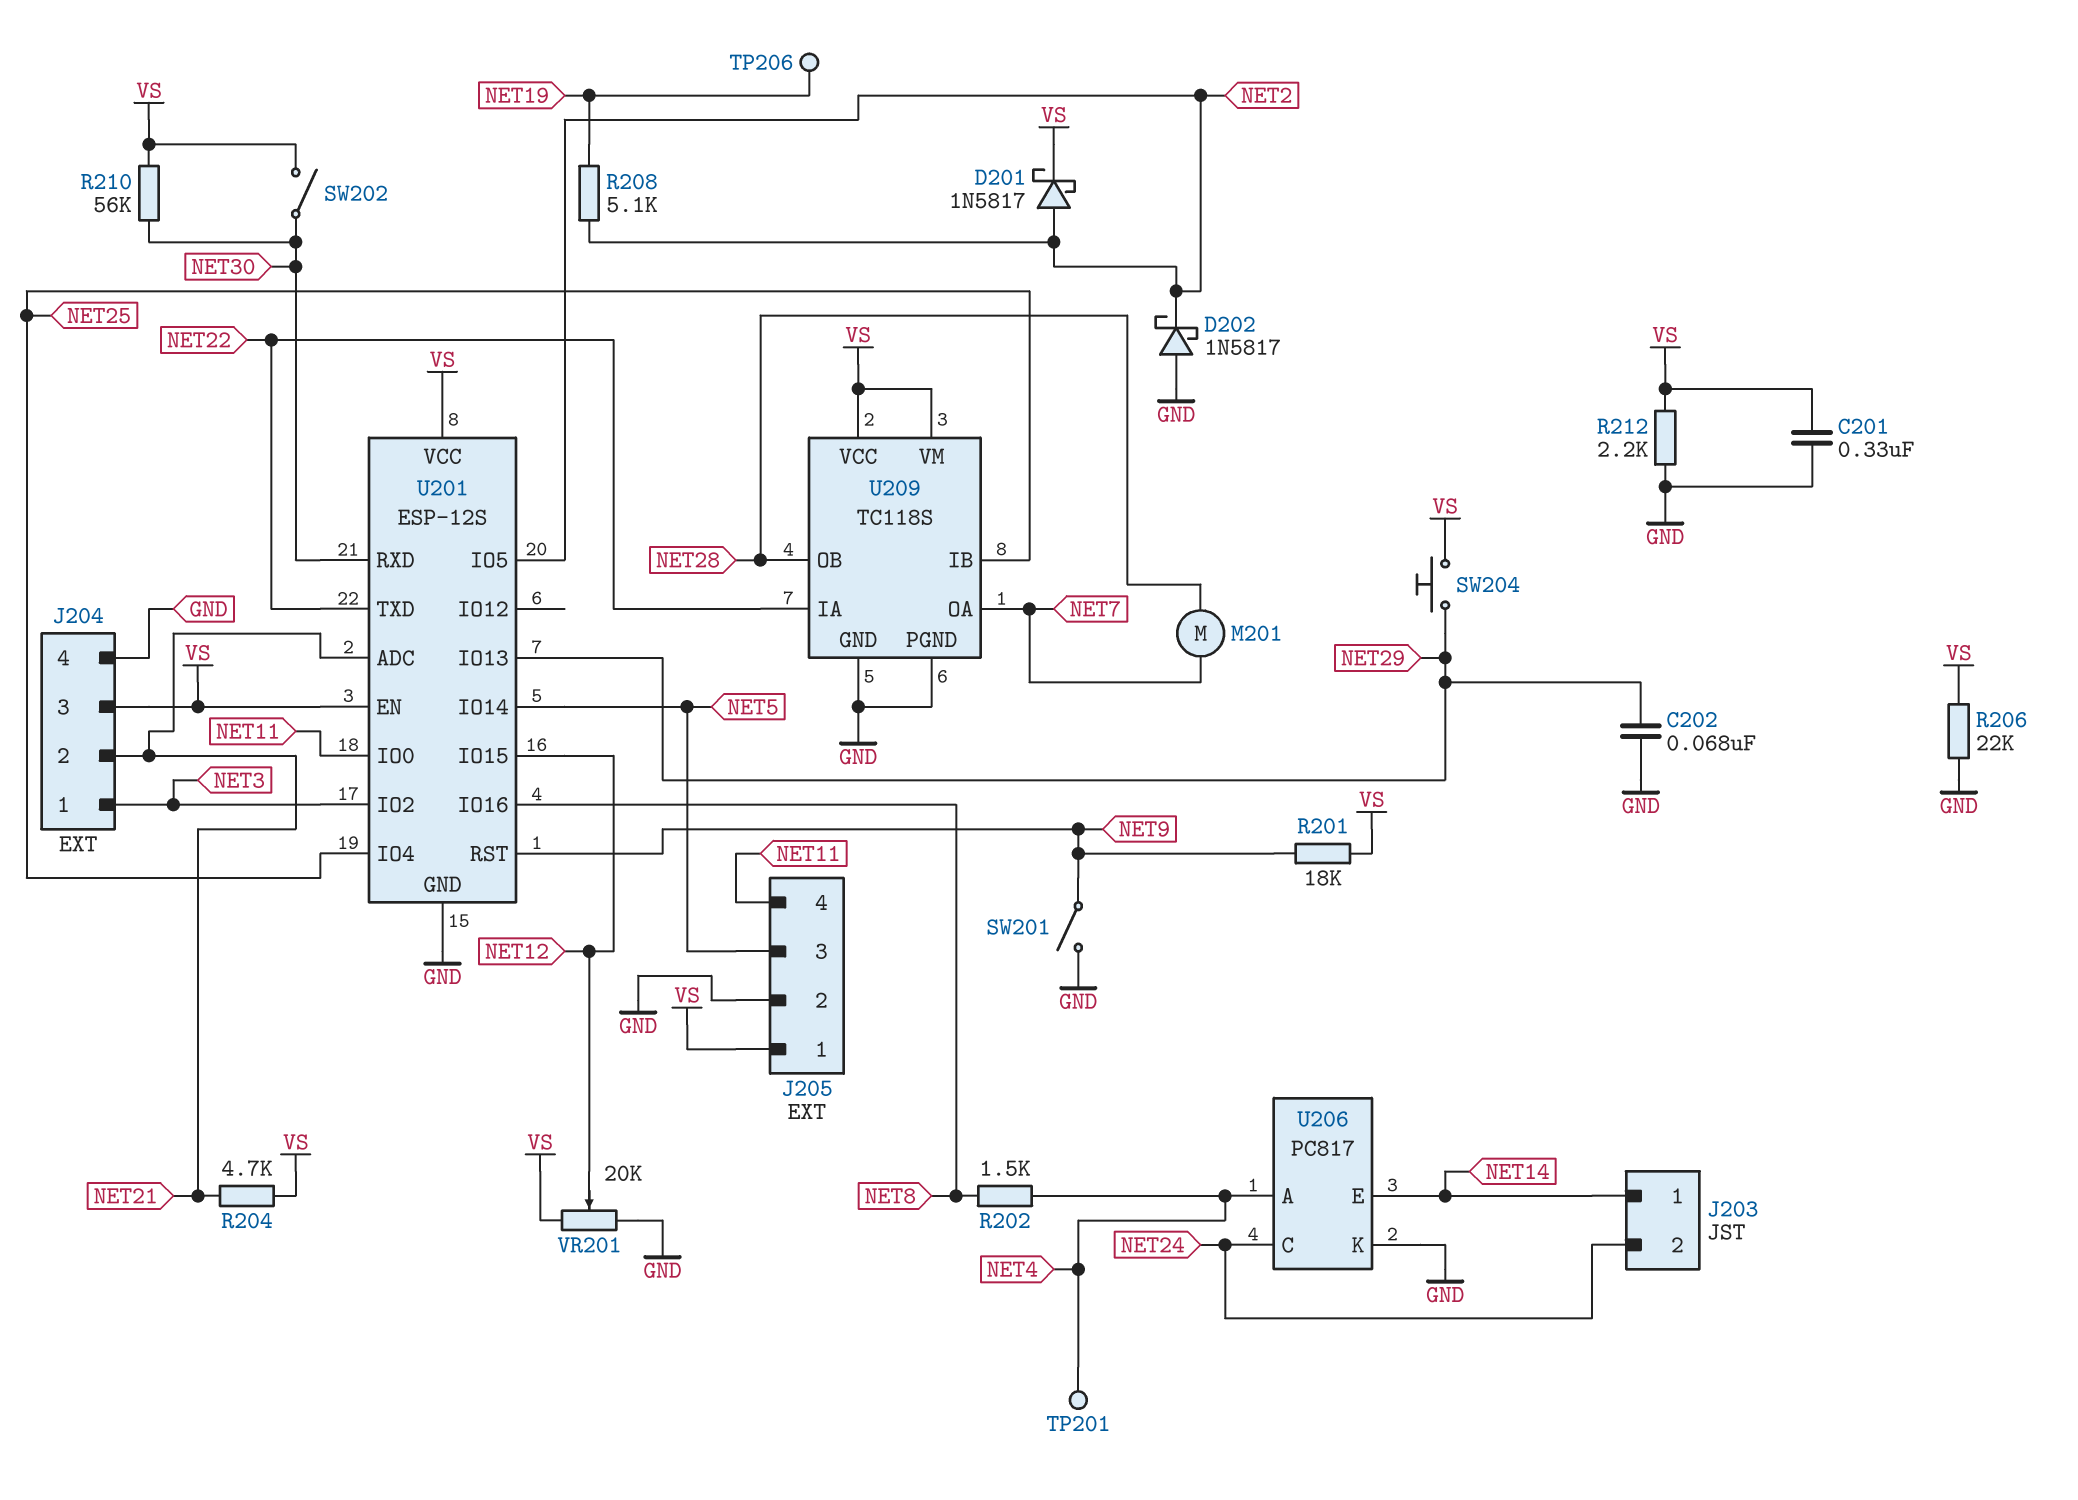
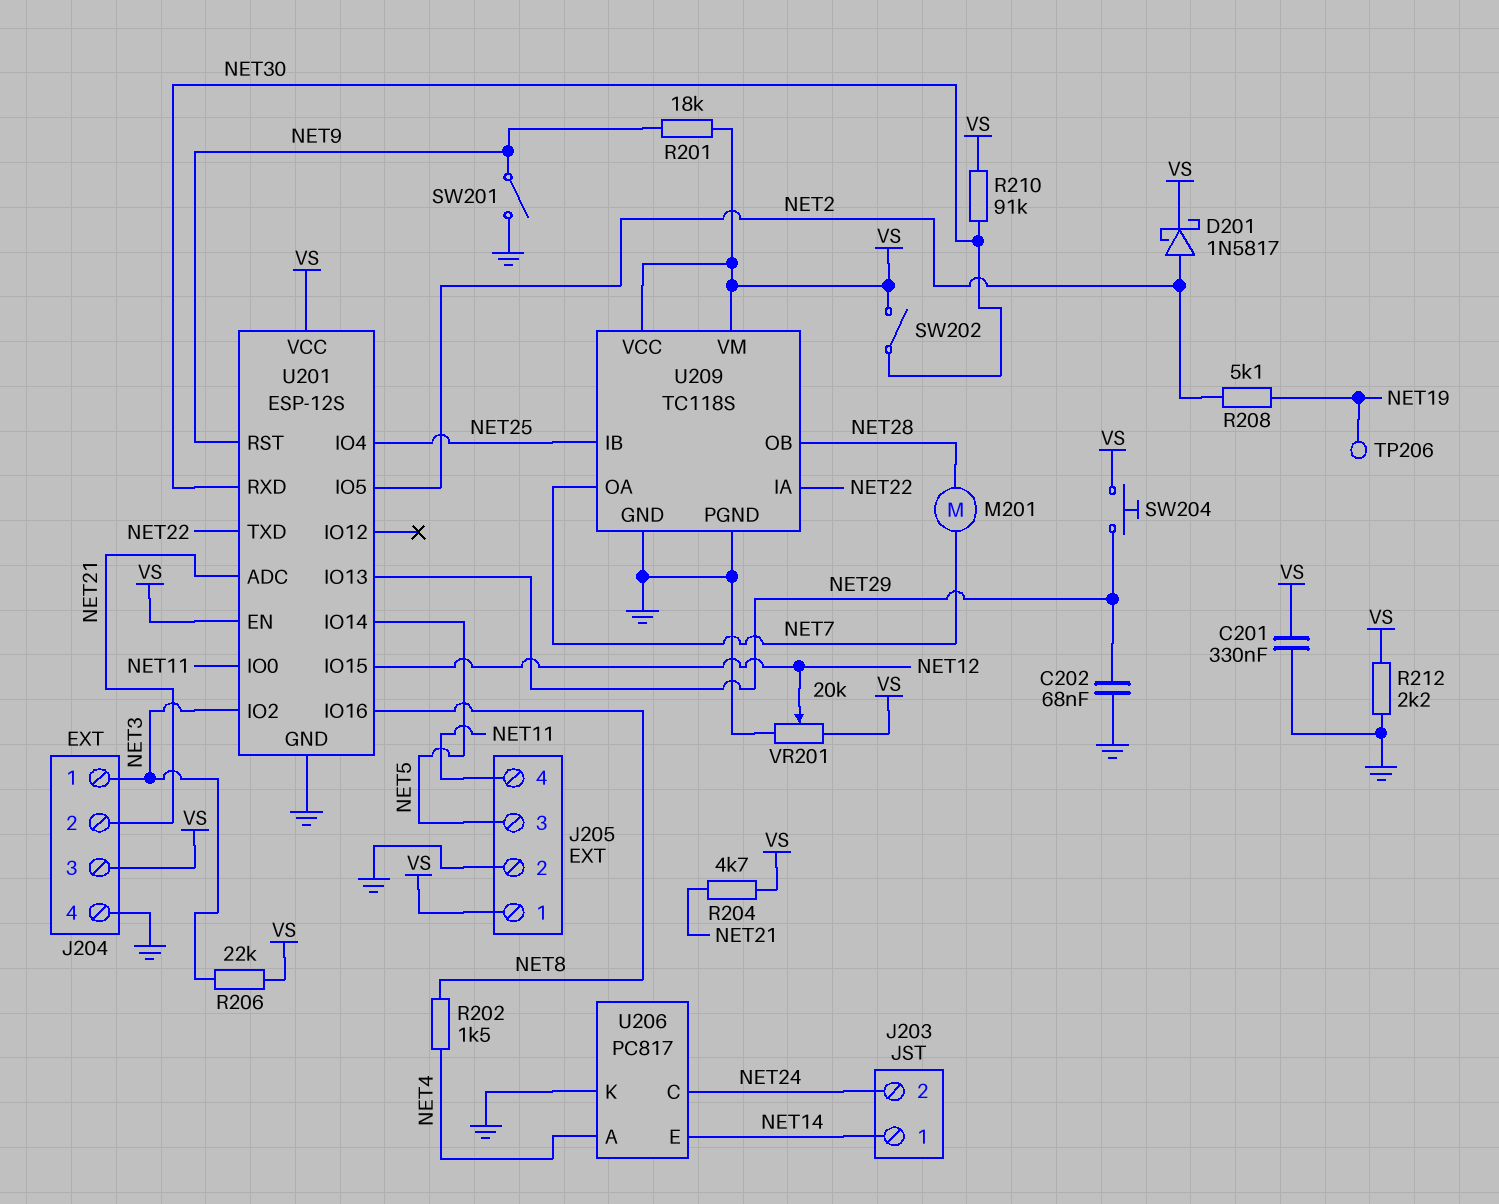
D202: schottky 1N5817 (A GND, K NET2) -> none
R206: 22k (GND, VS) -> 22k (NET3, VS)
R210: 56k (NET30, VS) -> 91k (NET30, VS)
TP201: test point (NET4) -> none

